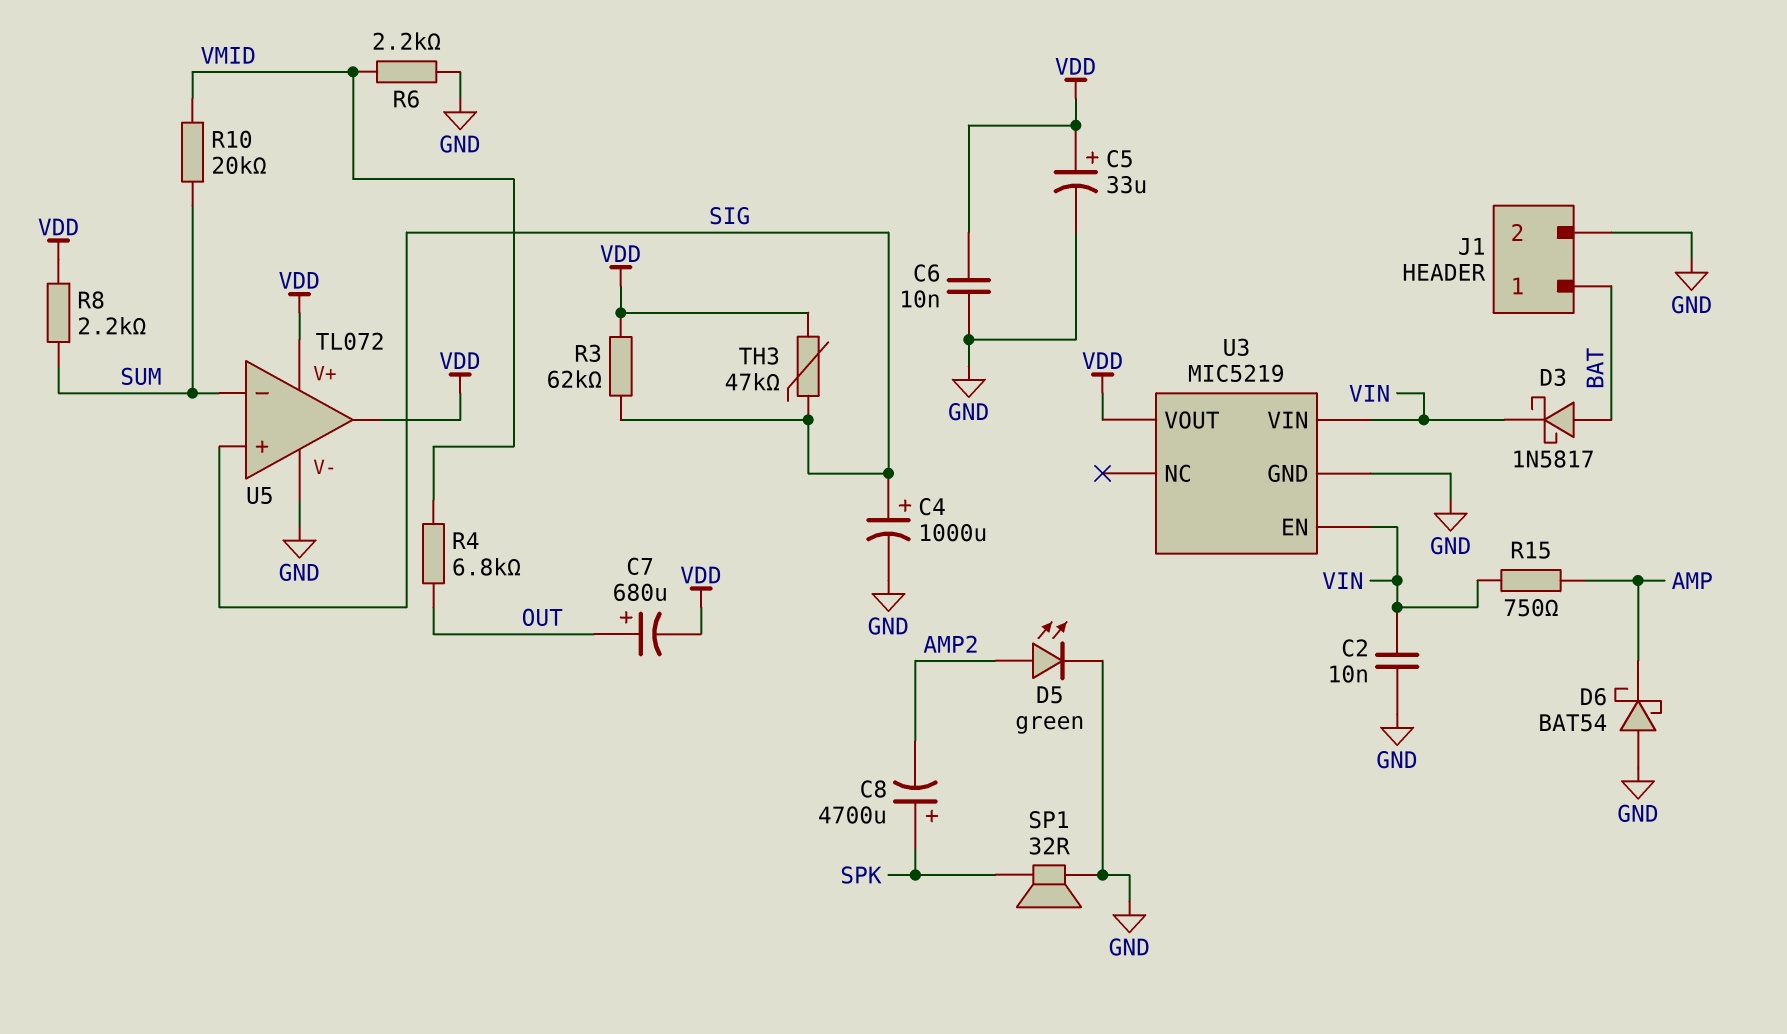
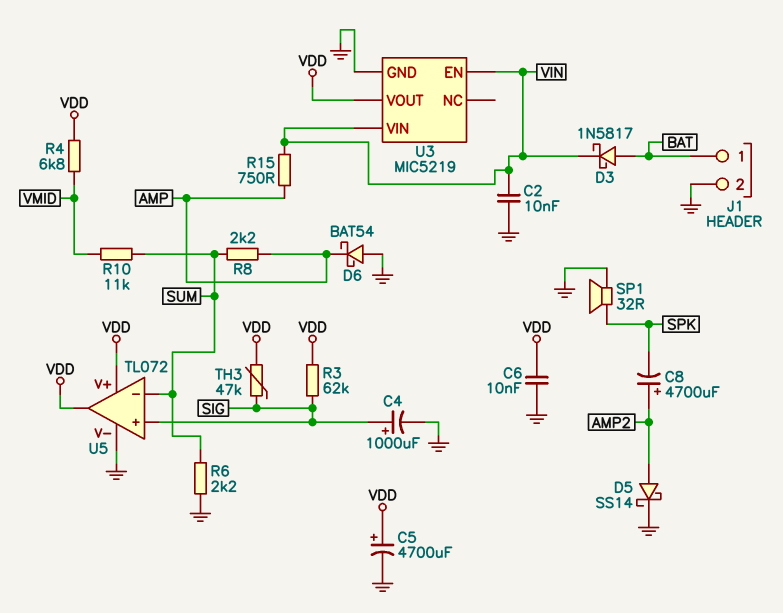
C5: 33uF (plus VDD, minus GND) -> 4700uF (plus VDD, minus GND)
C7: 680uF (plus OUT, minus VDD) -> none
C8: 4700uF (plus SPK, minus AMP2) -> 4700uF (plus AMP2, minus SPK)
D5: LED green (A AMP2, K GND) -> schottky SS14 (A AMP2, K GND)
R4: 6.8k (OUT, VMID) -> 6.8k (VDD, VMID)
R6: 2.2k (GND, VMID) -> 2.2k (GND, SUM)
R8: 2.2k (SUM, VDD) -> 2.2k (AMP, SUM)
R10: 20k (SUM, VMID) -> 11k (SUM, VMID)

